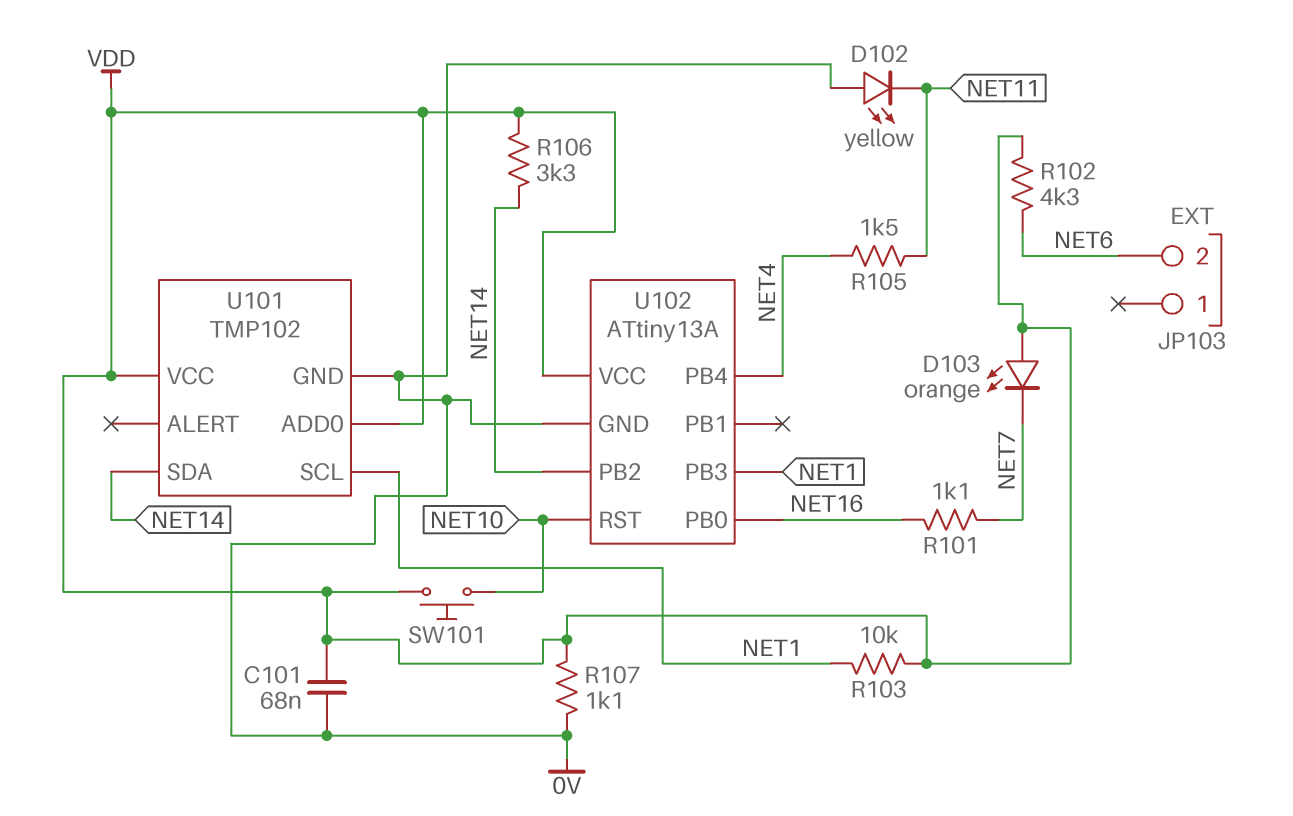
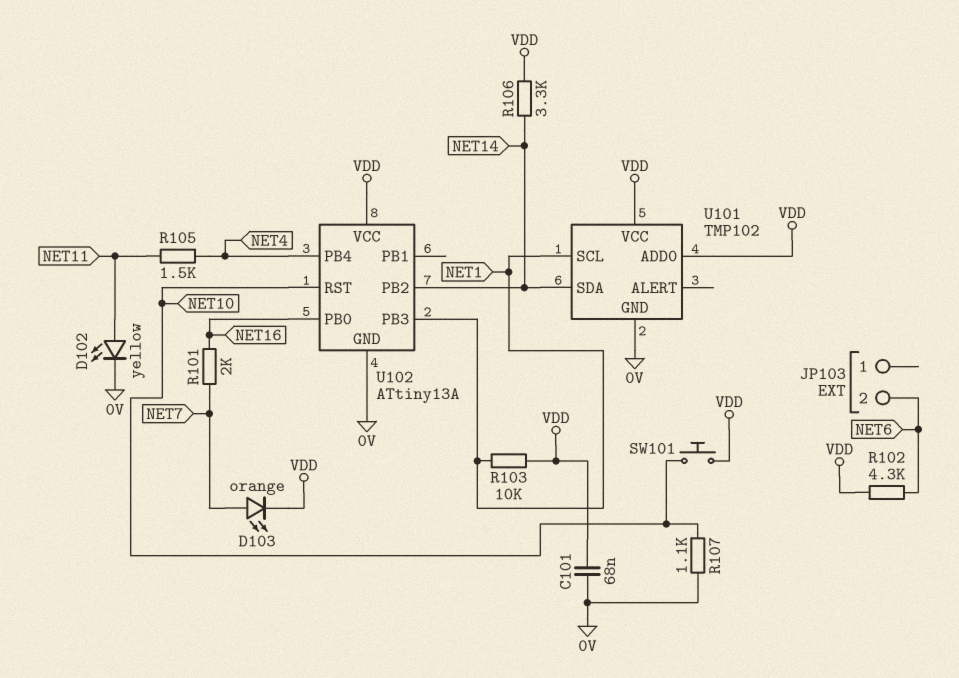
D102: LED yellow (A 0V, K NET11) -> LED yellow (A NET11, K 0V)
D103: LED orange (A VDD, K NET7) -> LED orange (A NET7, K VDD)
R101: 1.1k (NET7, NET16) -> 2k (NET7, NET16)
R107: 1.1k (0V, VDD) -> 1.1k (0V, NET10)

